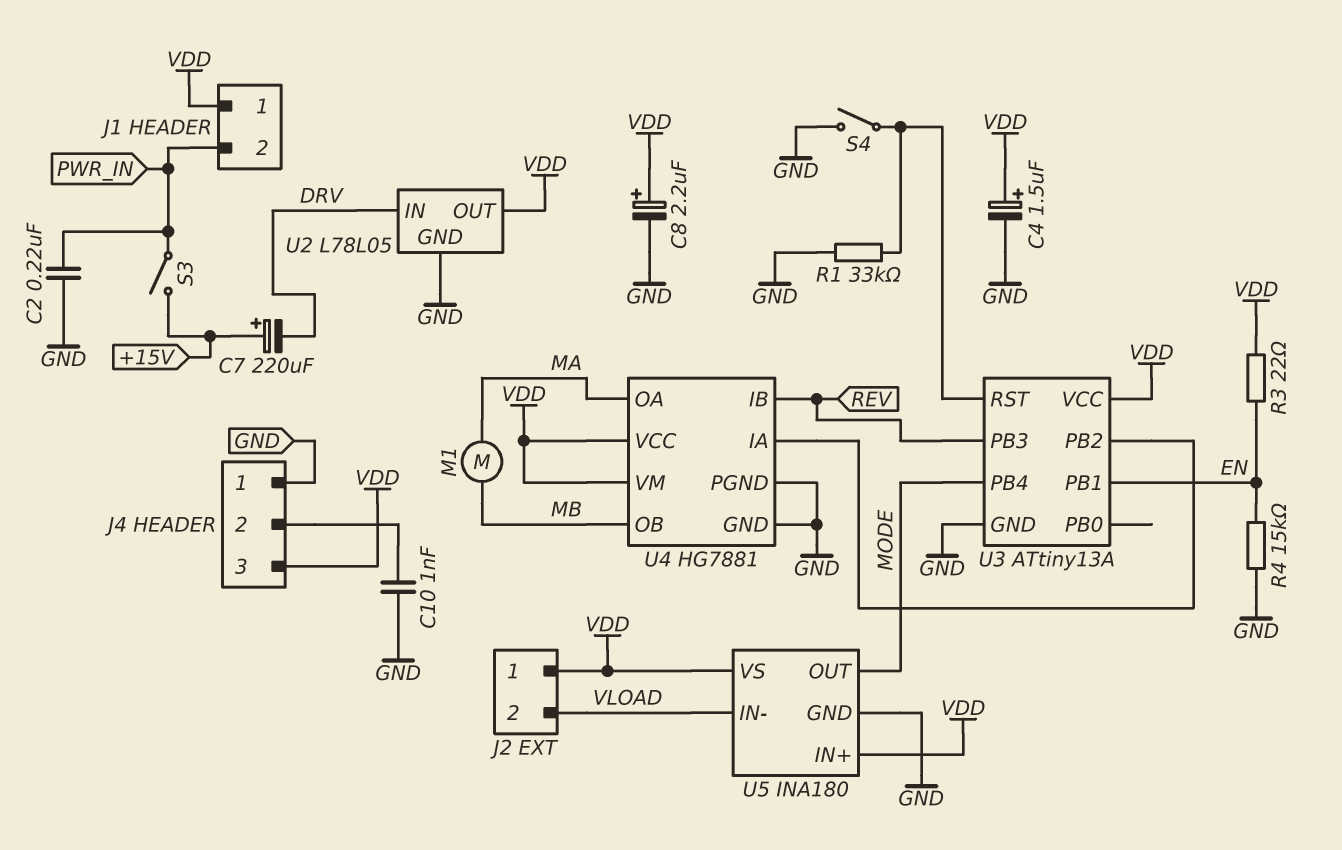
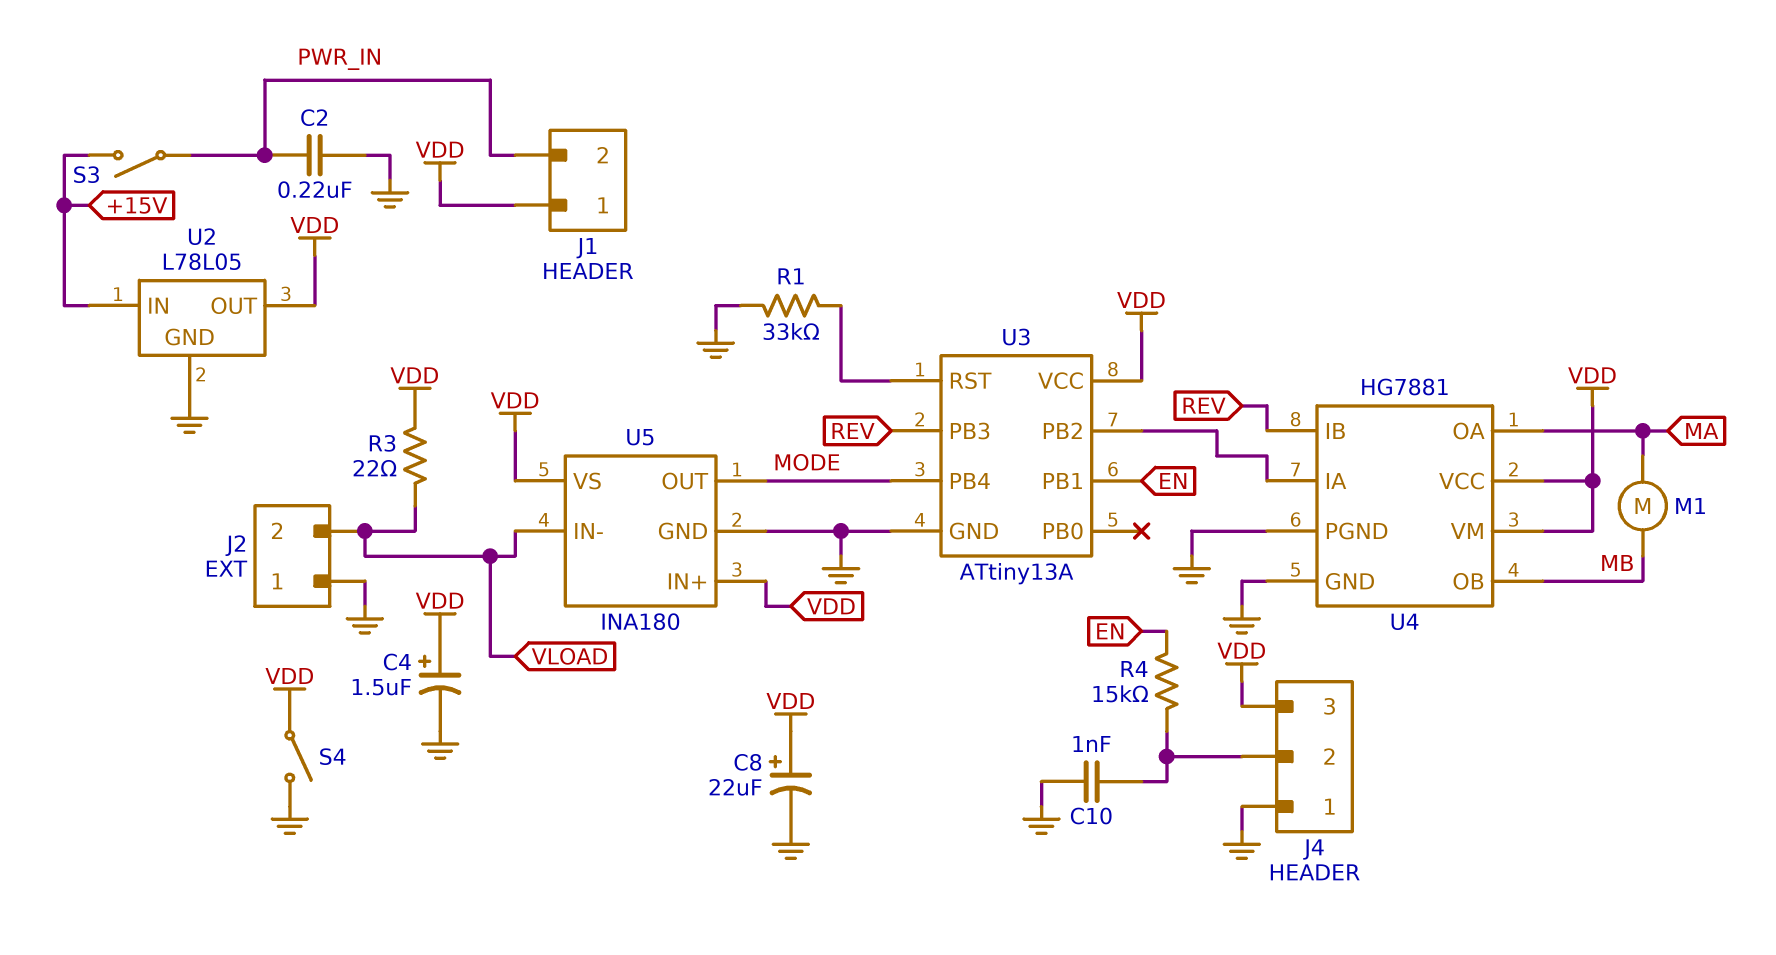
C7: 220uF (plus +15V, minus DRV) -> none
C8: 2.2uF (plus VDD, minus GND) -> 22uF (plus VDD, minus GND)
J2 pin 1: VDD -> GND
R3: 22 (EN, VDD) -> 22 (VDD, VLOAD)
R4: 15k (EN, GND) -> 15k (EN, J4/2)
S4: switch (GND, U3/RST) -> switch (GND, VDD)
U2 pin IN: DRV -> +15V

